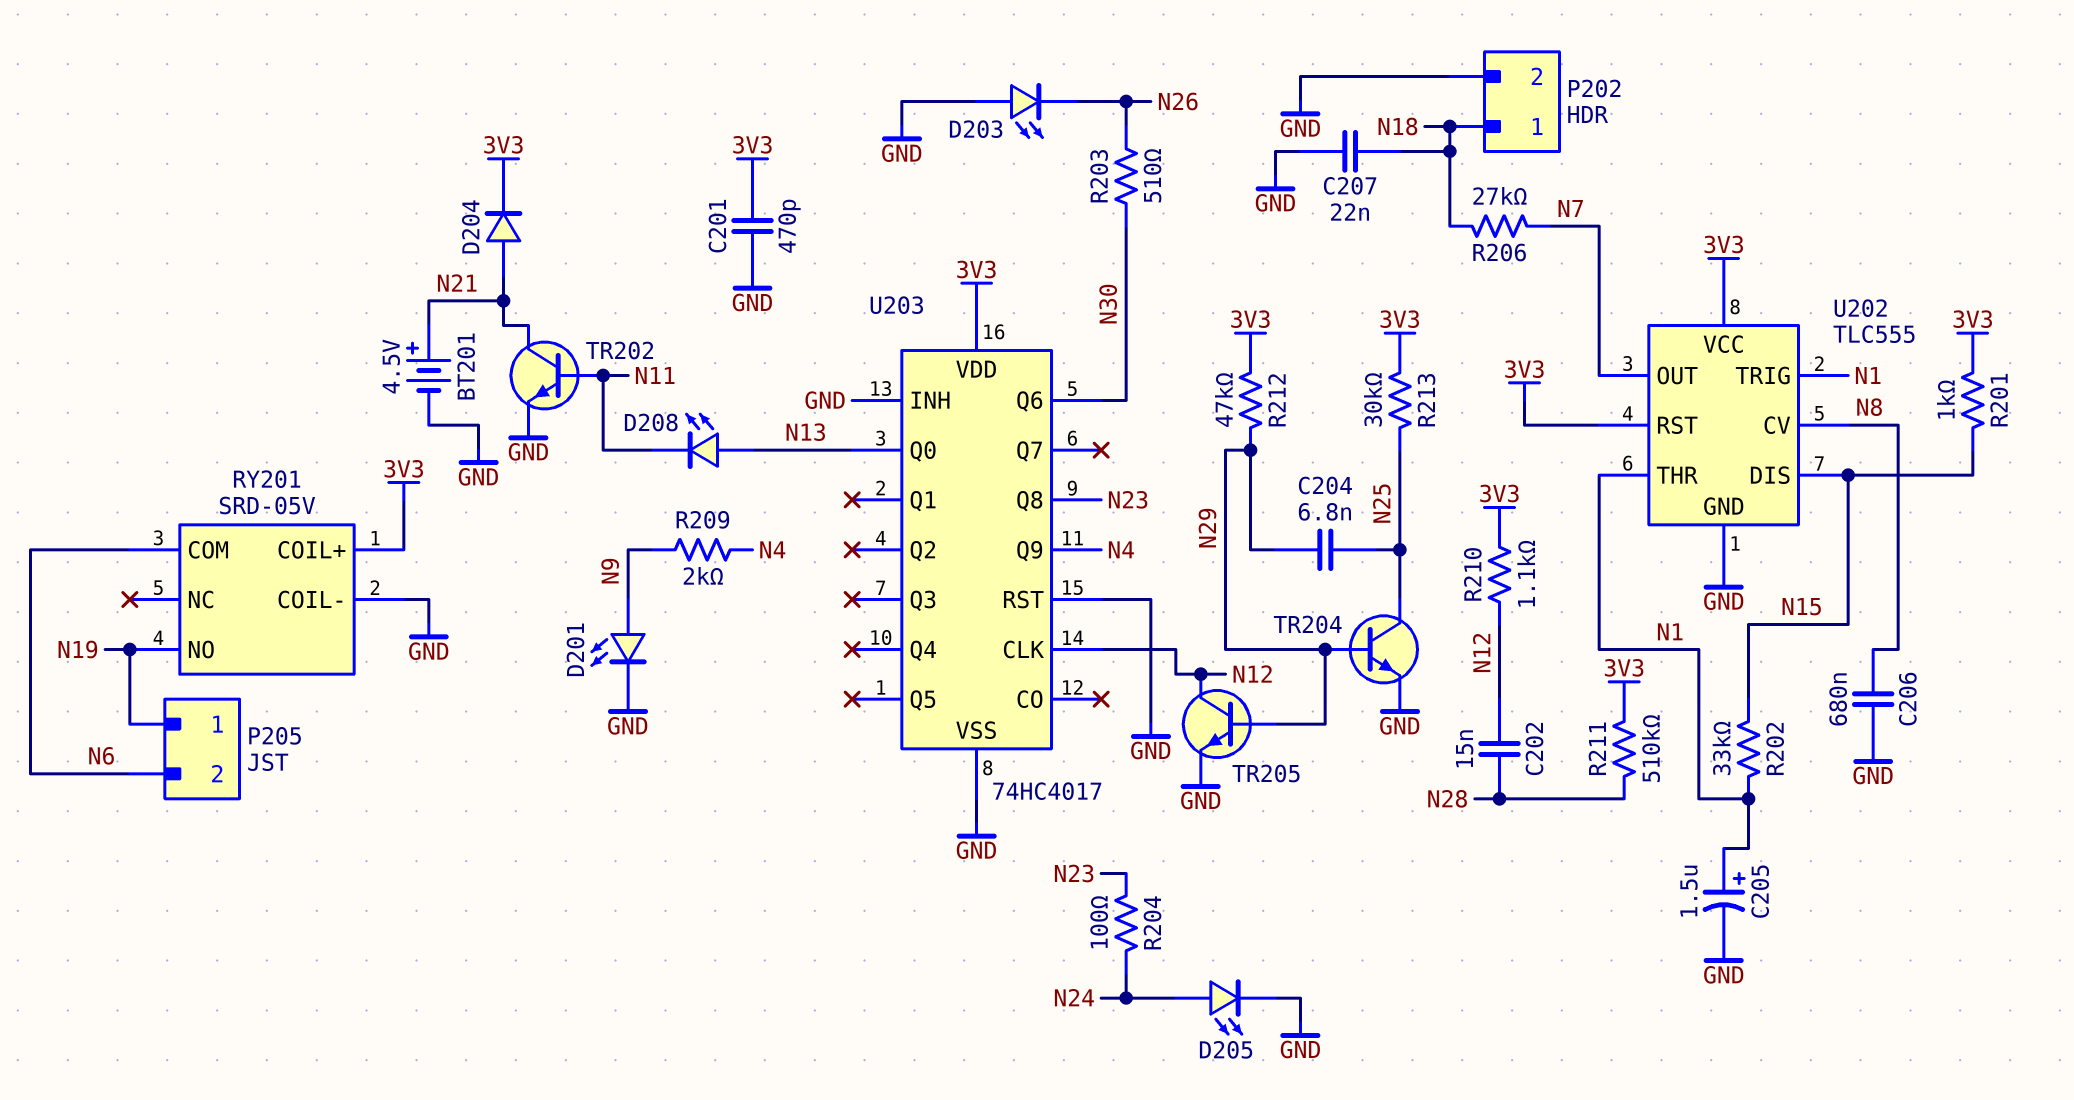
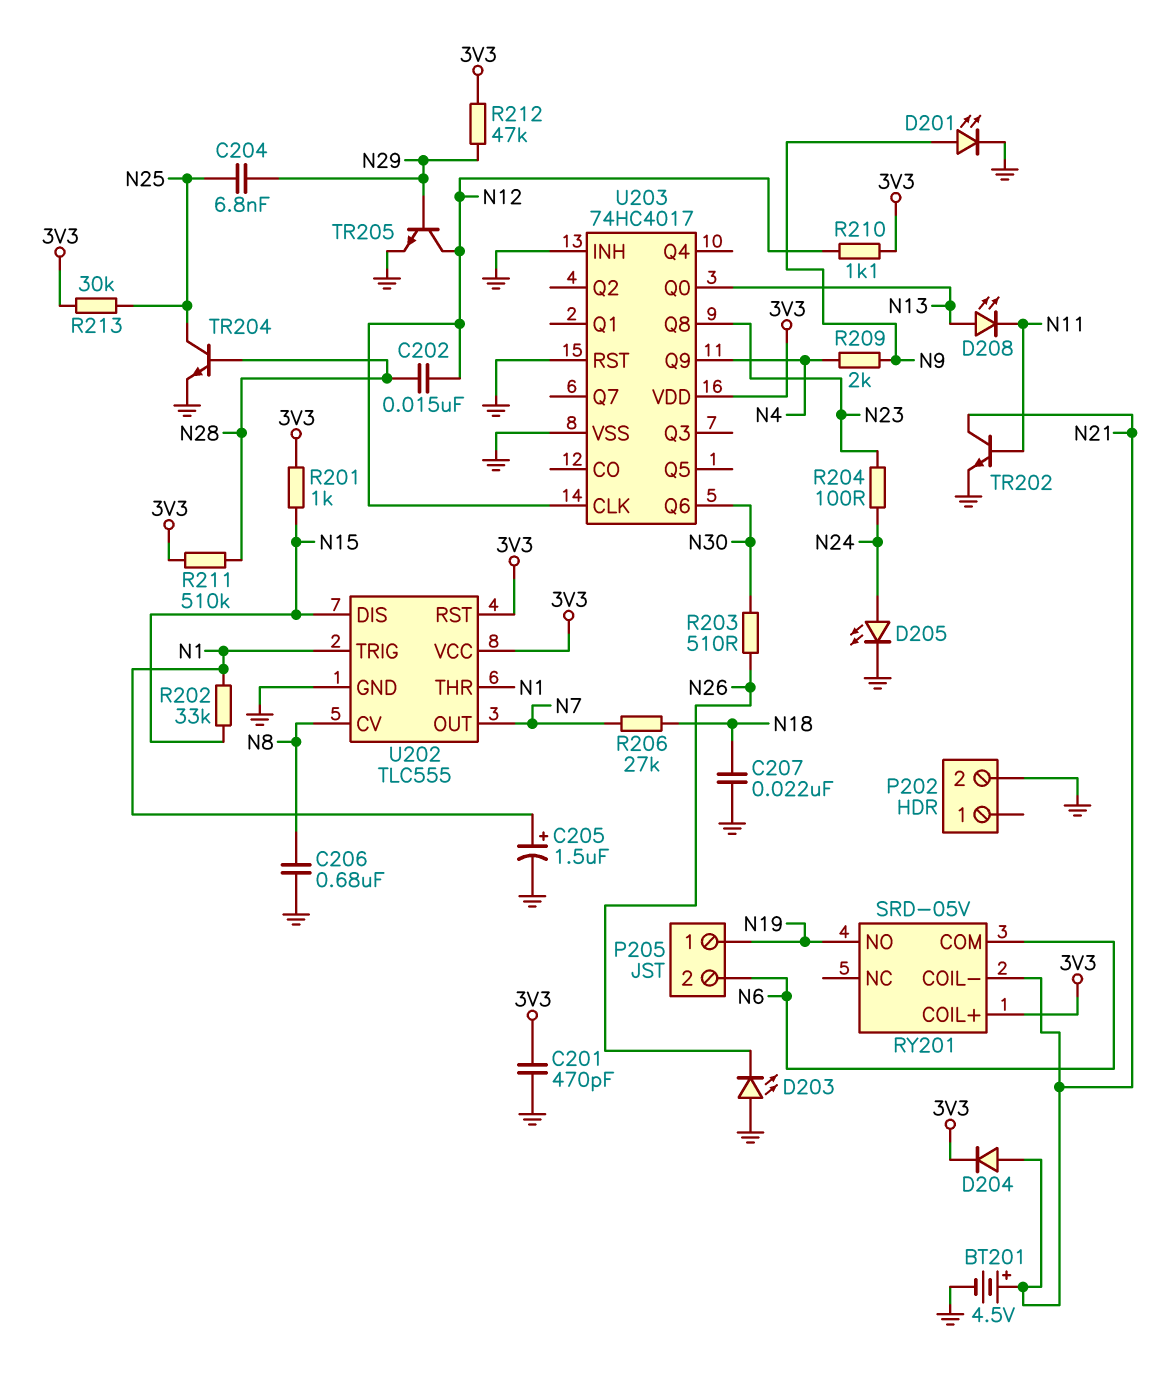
P202 pin 1: N18 -> none
RY201 pin COIL-: GND -> N21
TR204: NPN (B N29, C N25, E GND) -> NPN (B N28, C N25, E GND)

